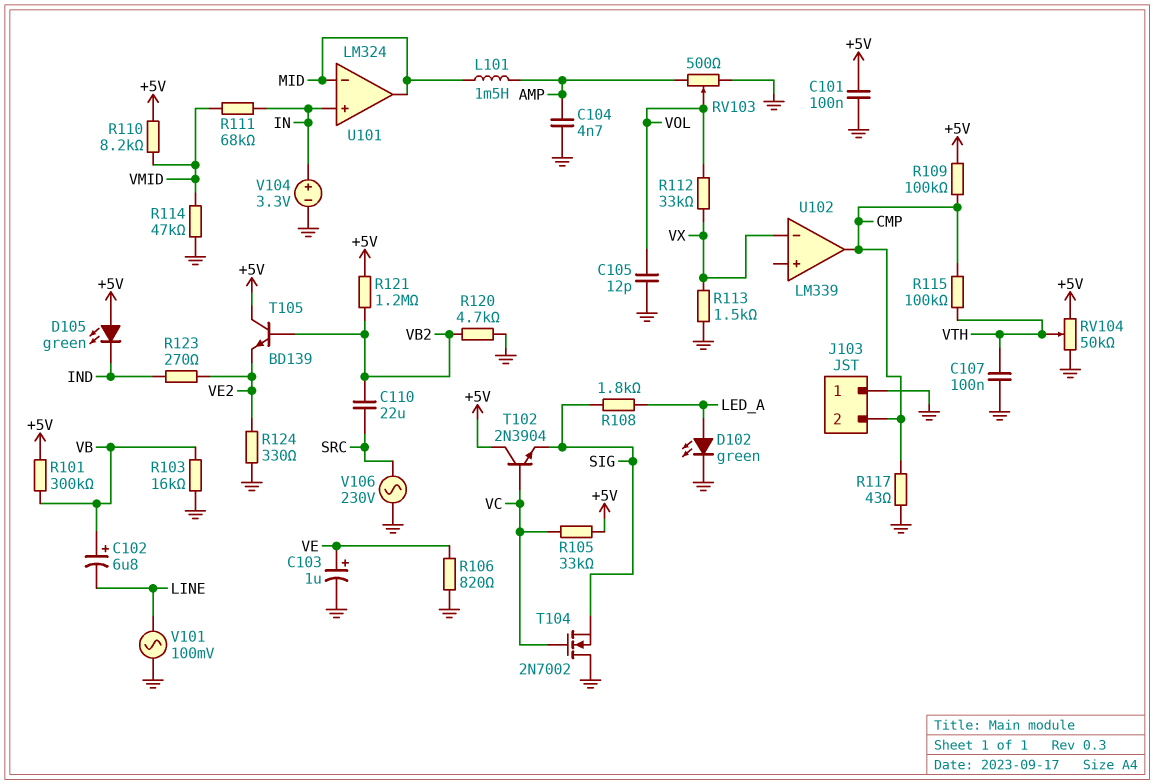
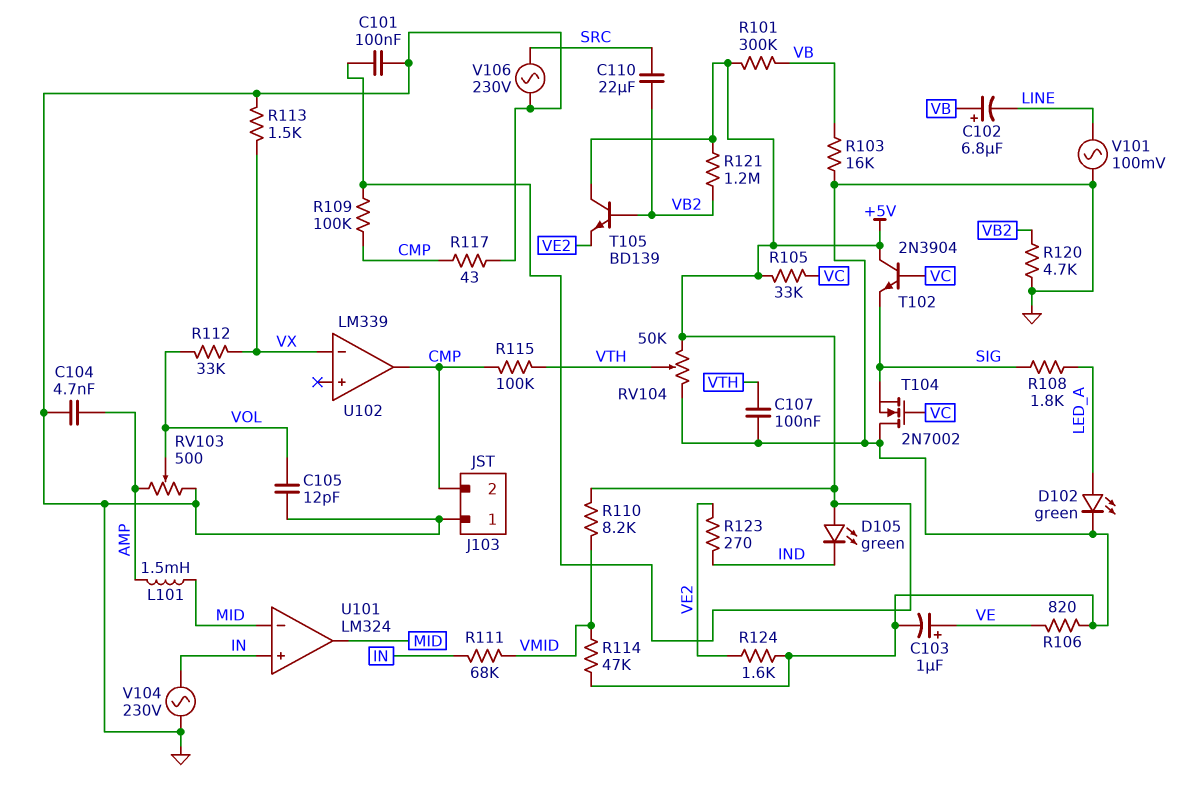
R124: 330 (GND, VE2) -> 1.6k (GND, VE2)
V104: 3.3V (plus IN, minus GND) -> AC 230V (GND, IN)

